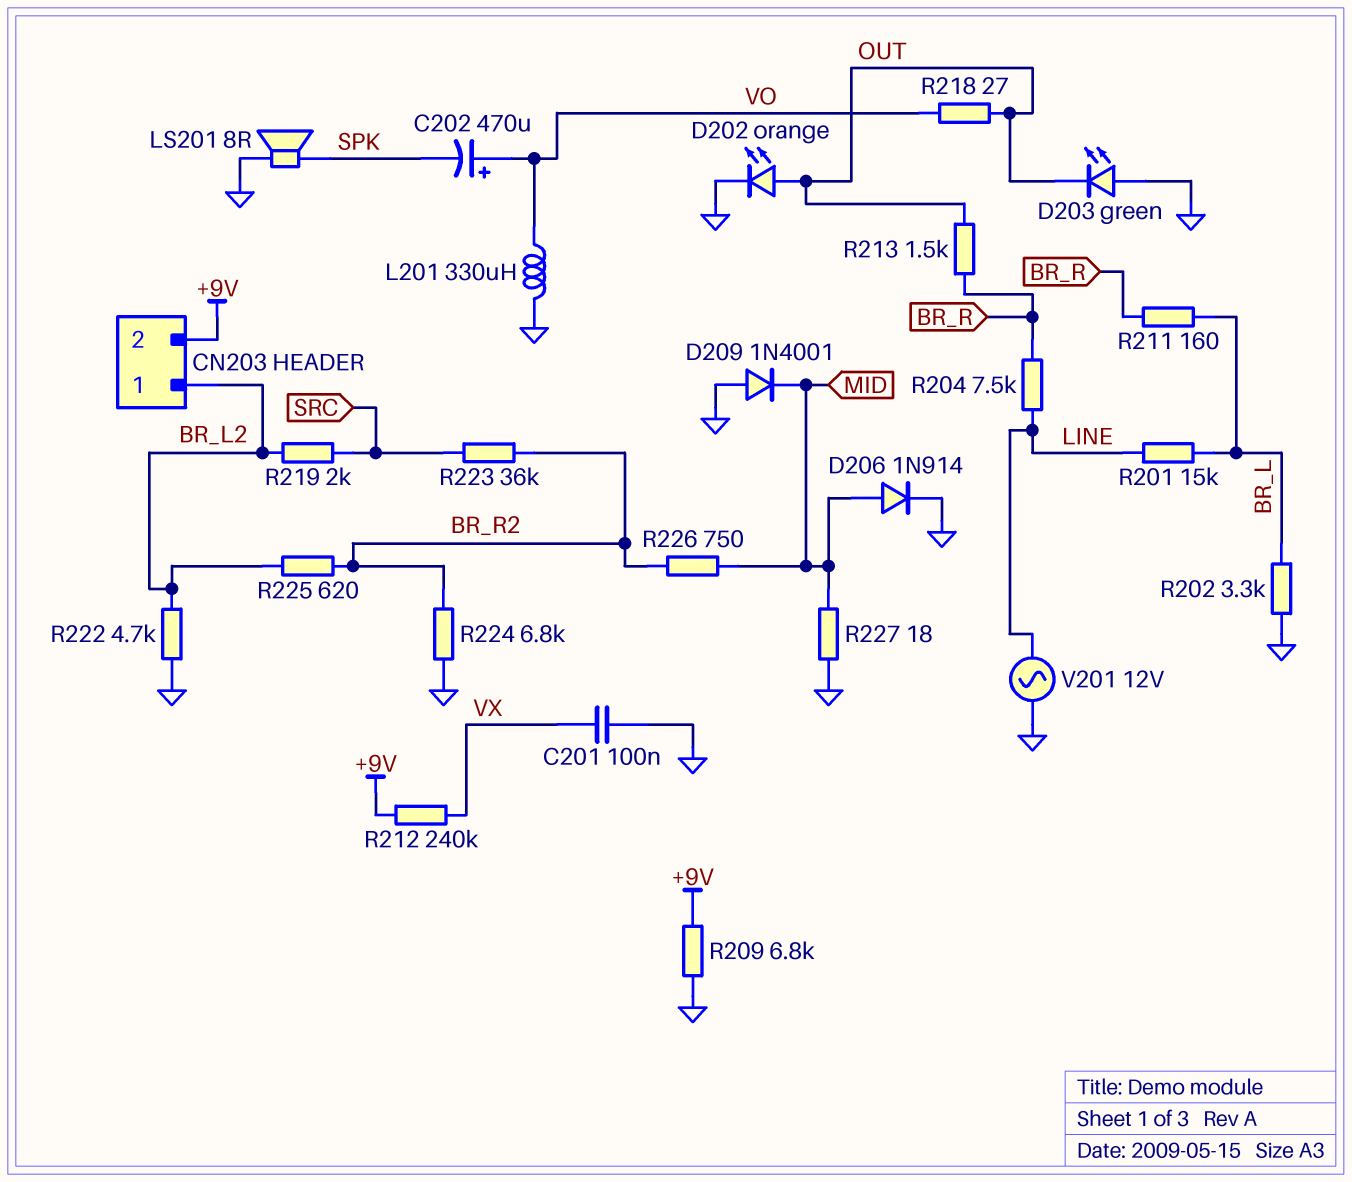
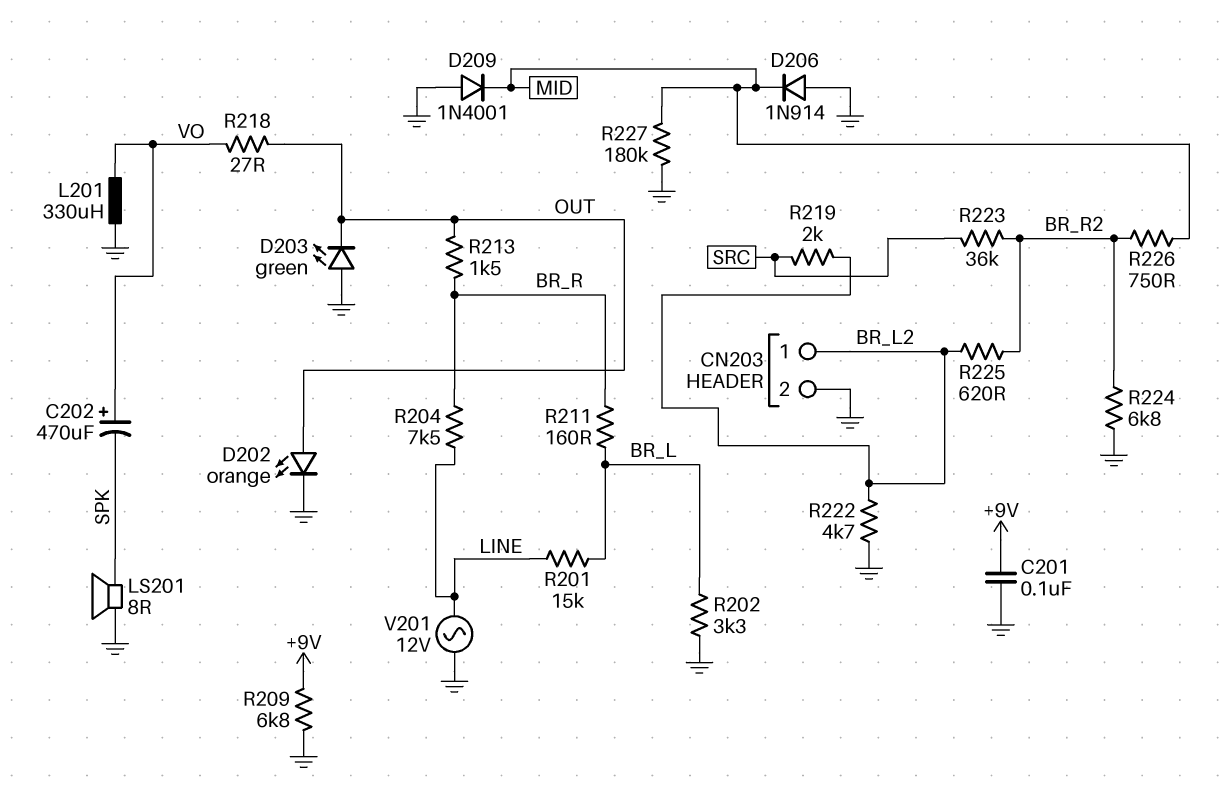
C201: 100nF (GND, VX) -> 100nF (+9V, GND)
CN203 pin 2: +9V -> GND
D206: diode 1N914 (A MID, K GND) -> diode 1N914 (A GND, K MID)
R212: 240k (+9V, VX) -> none
R227: 18 (GND, MID) -> 180k (GND, MID)

